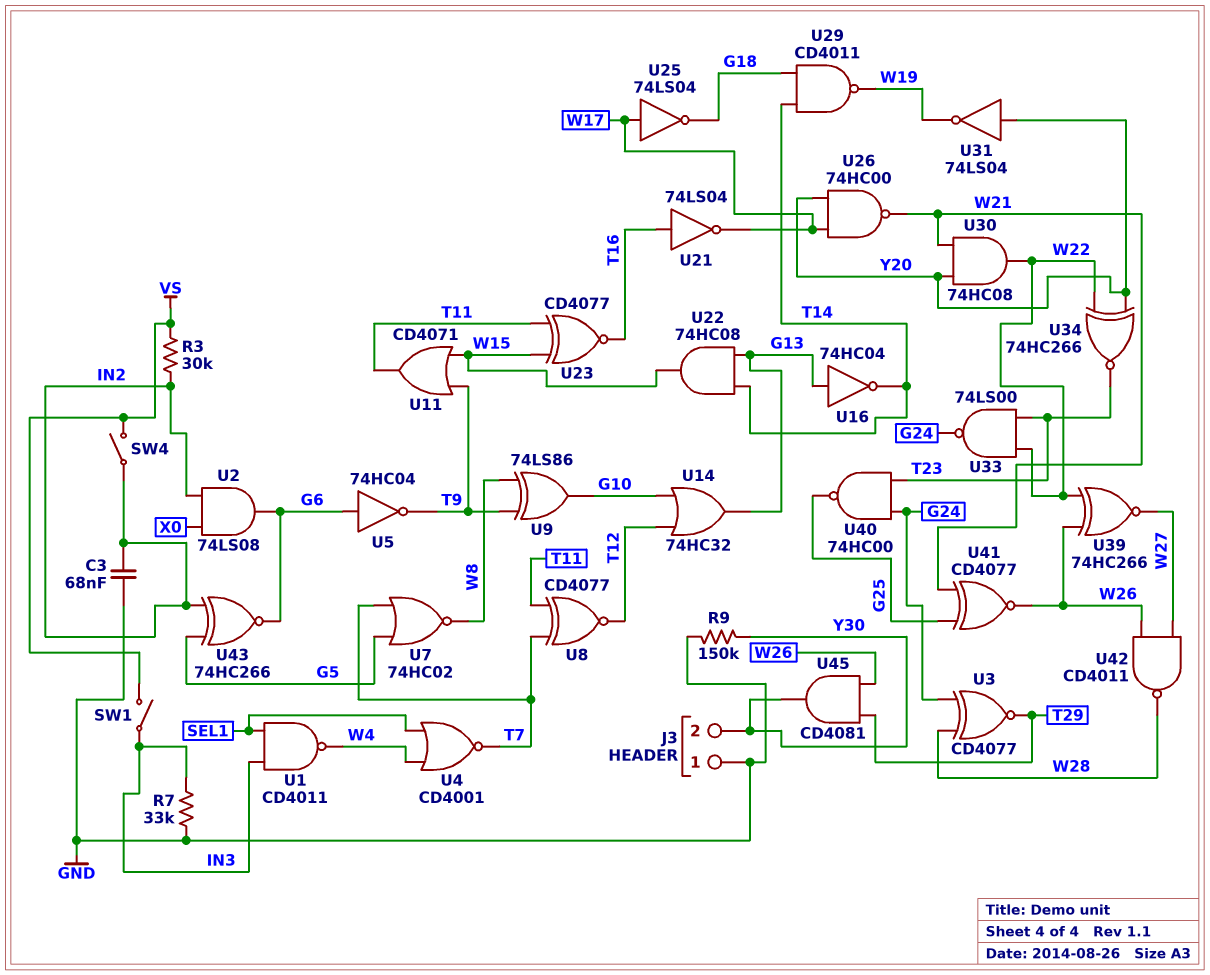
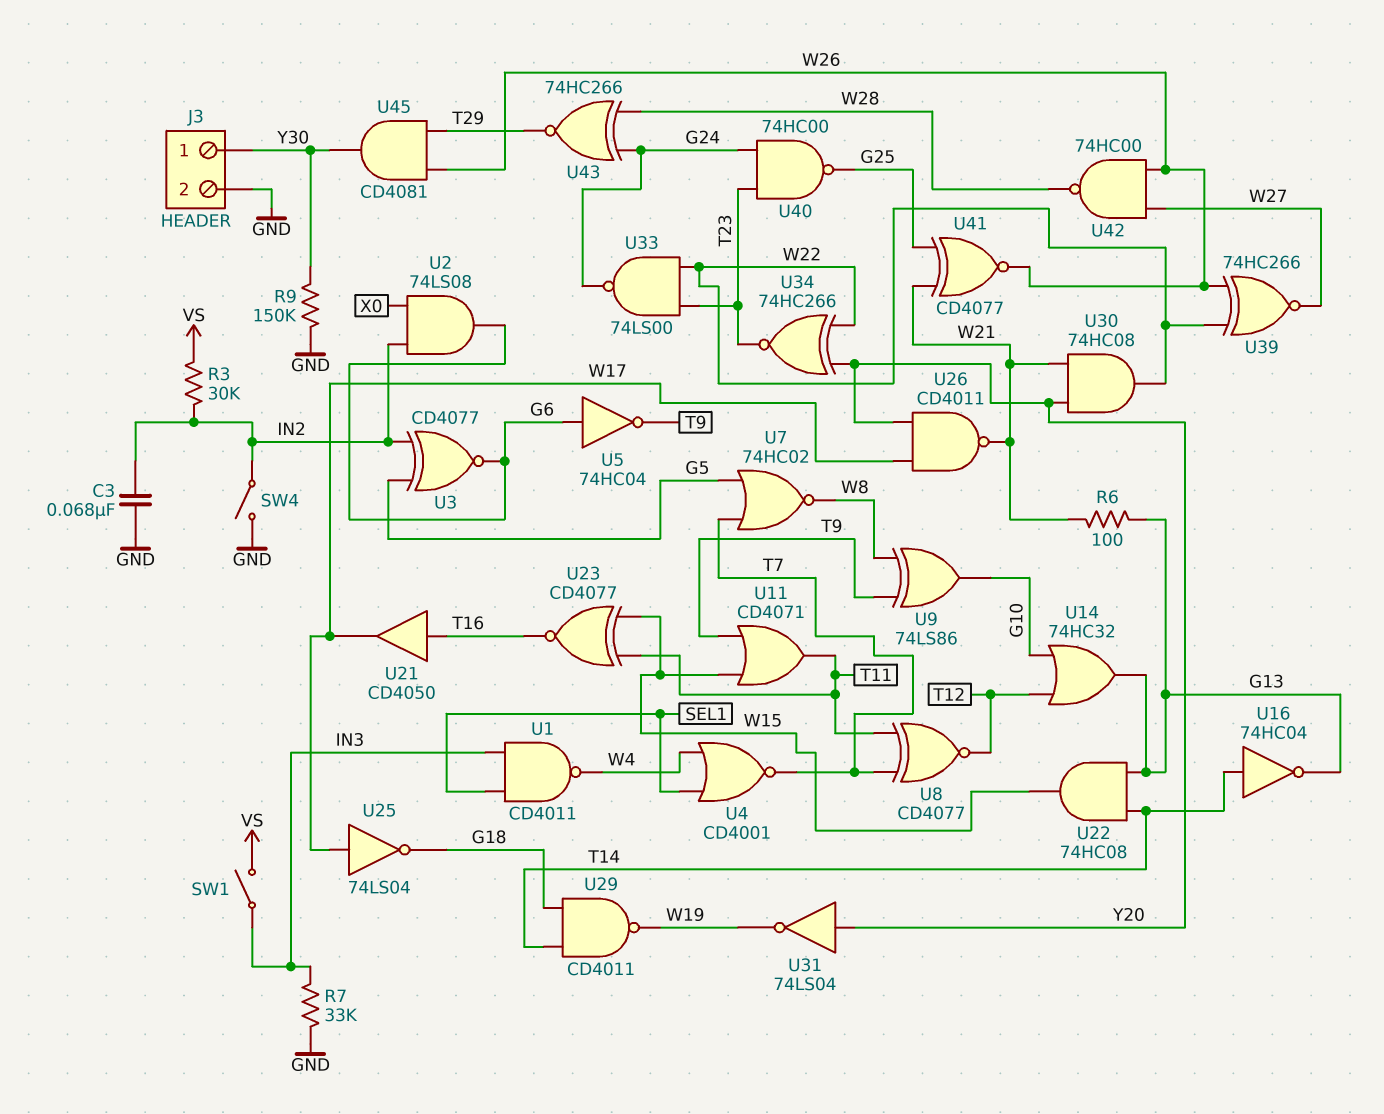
J3 pin 1: GND -> Y30
J3 pin 2: Y30 -> GND
R6: none -> 100 (G13, W21)
SW4: switch (IN2, VS) -> switch (GND, IN2)
U3: XNOR CD4077 (in G24, in W28, out T29) -> XNOR CD4077 (in G5, in IN2, out G6)
U16: NOT 74HC04 (in G13, out T14) -> NOT 74HC04 (in T14, out G13)
U21: NOT 74LS04 (in T16, out W17) -> buffer CD4050 (in T16, out W17)
U26: NAND 74HC00 (in W17, in Y20, out W21) -> NAND CD4011 (in W17, in Y20, out W21)
U42: NAND CD4011 (in W26, in W27, out W28) -> NAND 74HC00 (in W26, in W27, out W28)
U43: XNOR 74HC266 (in G5, in IN2, out G6) -> XNOR 74HC266 (in G24, in W28, out T29)

